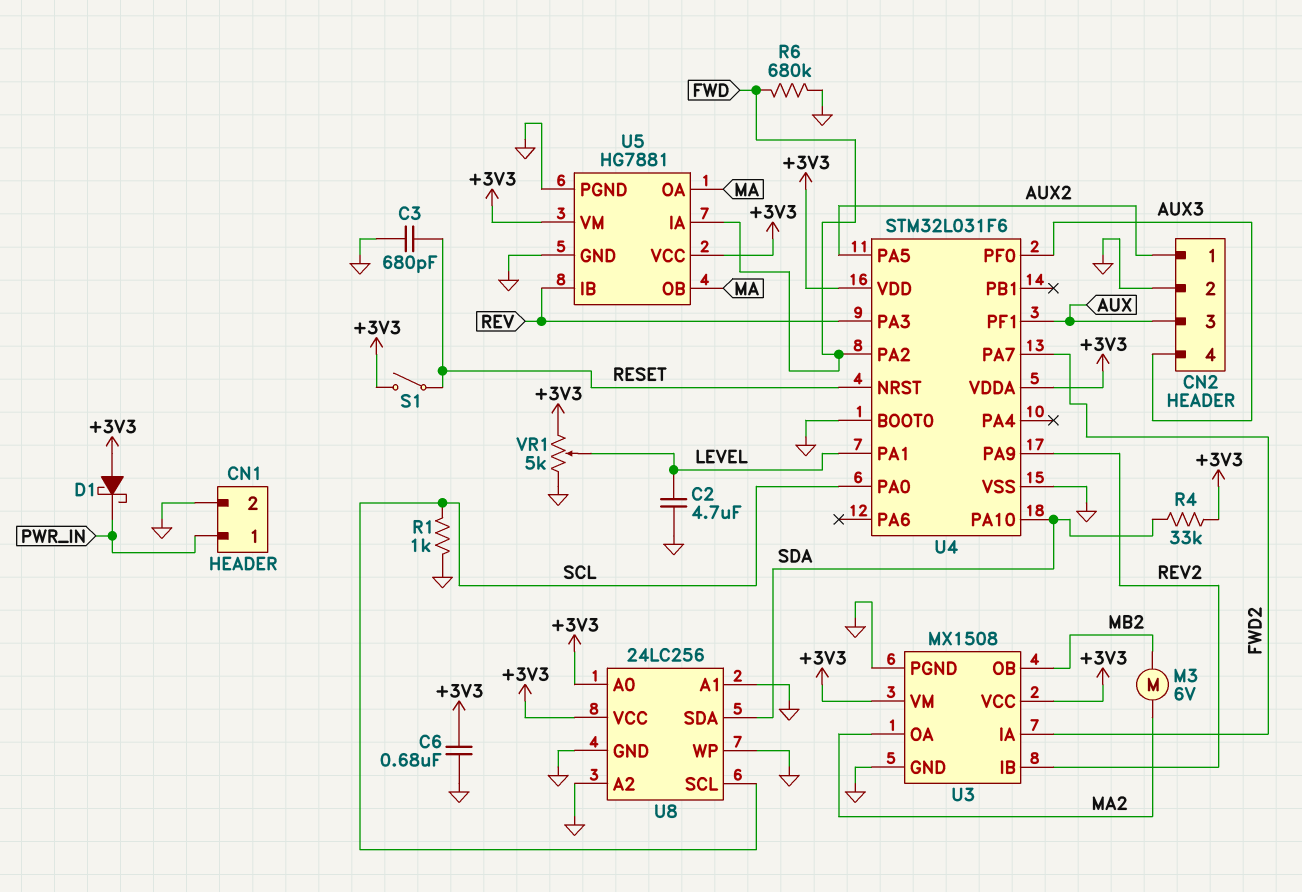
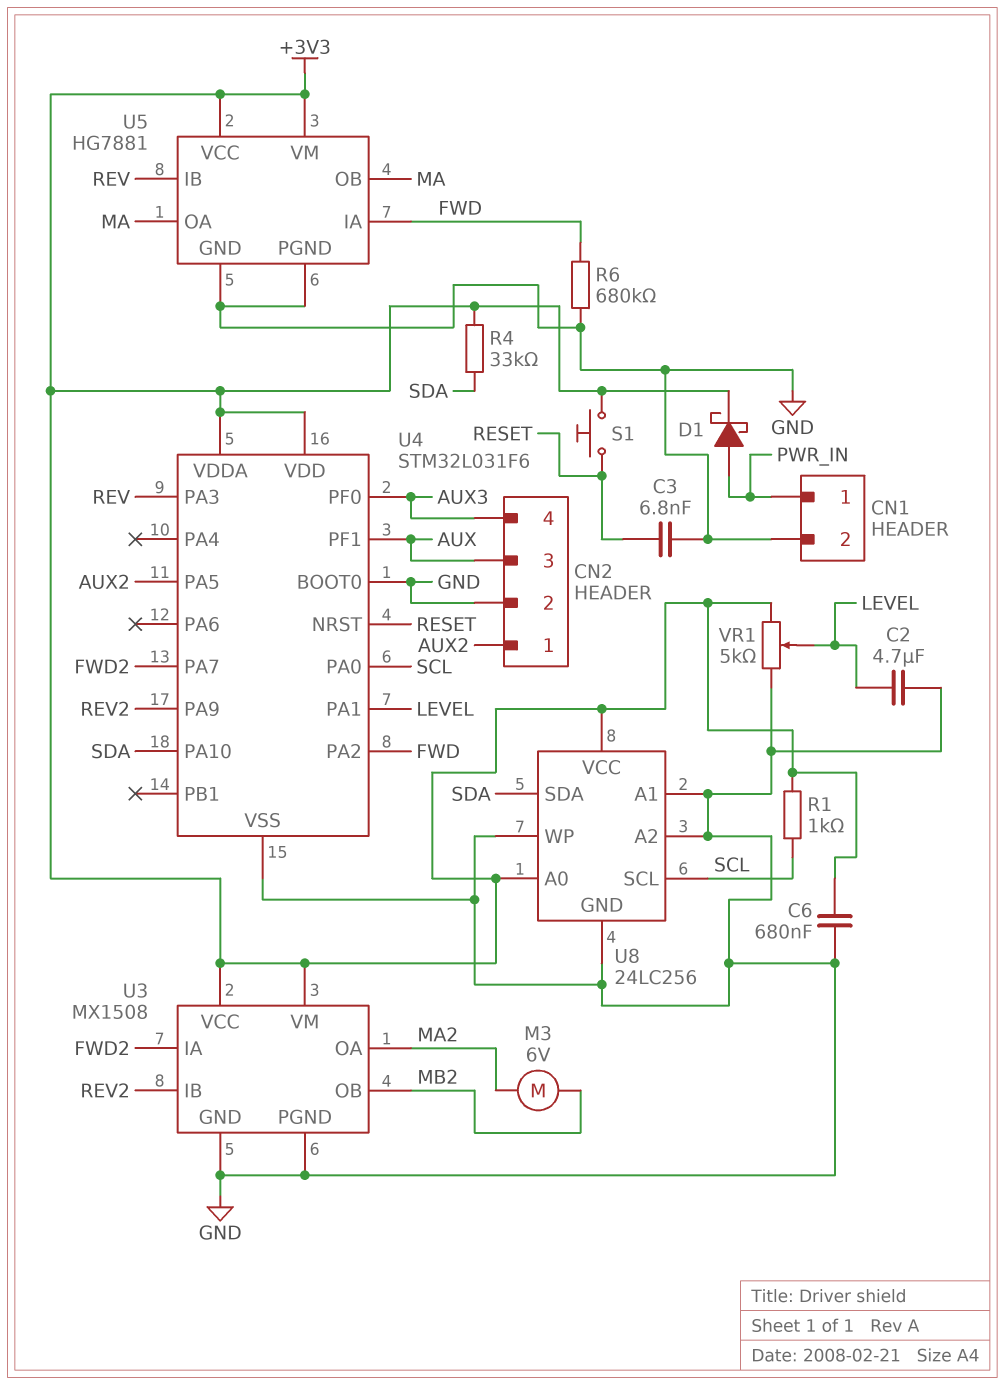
C3: 680pF (GND, RESET) -> 6.8nF (GND, RESET)
D1: schottky (A +3V3, K PWR_IN) -> schottky (A PWR_IN, K +3V3)
R1: 1k (GND, SCL) -> 1k (+3V3, SCL)
S1: switch (+3V3, RESET) -> button (+3V3, RESET)

